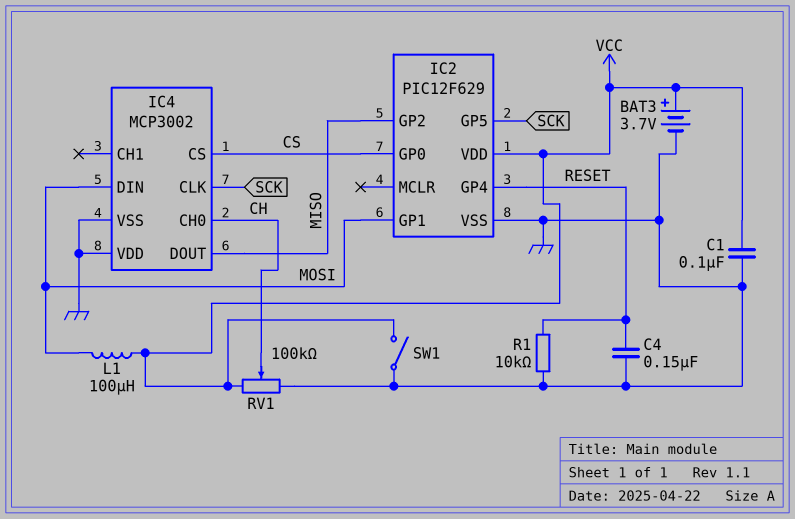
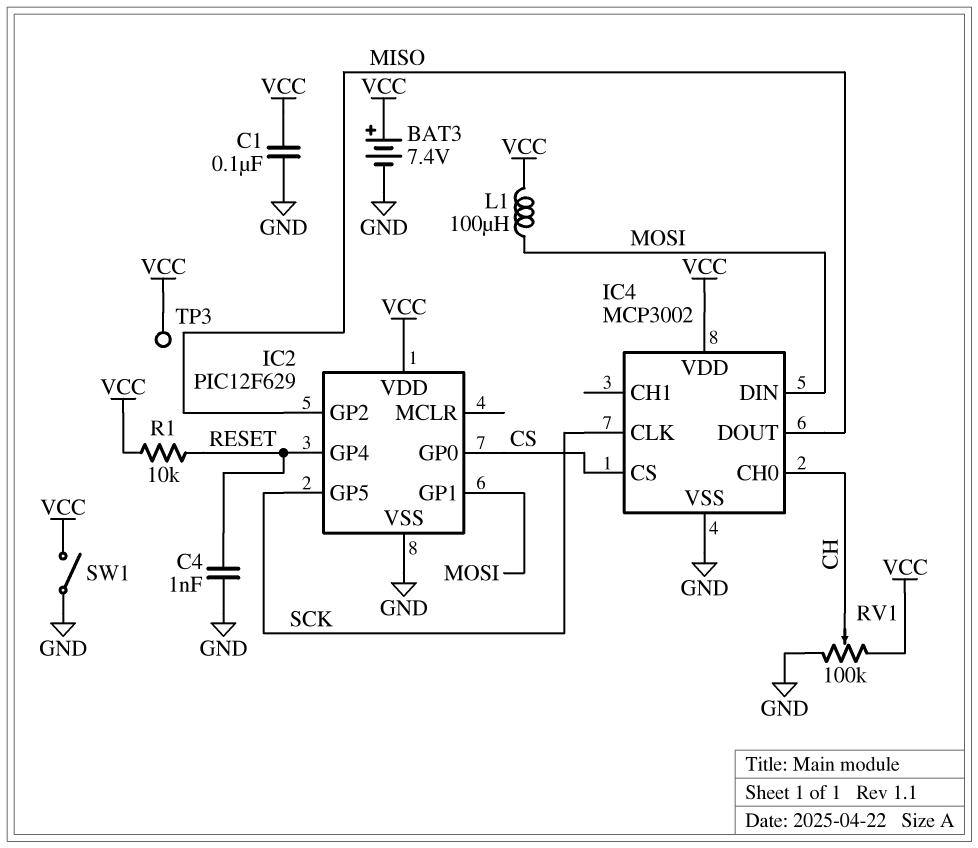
BAT3: 3.7V (plus VCC, minus GND) -> 7.4V (plus VCC, minus GND)
C4: 150nF (GND, RESET) -> 1nF (GND, RESET)
IC4 pin VDD: GND -> VCC
R1: 10k (GND, RESET) -> 10k (RESET, VCC)
TP3: none -> test point (VCC)

